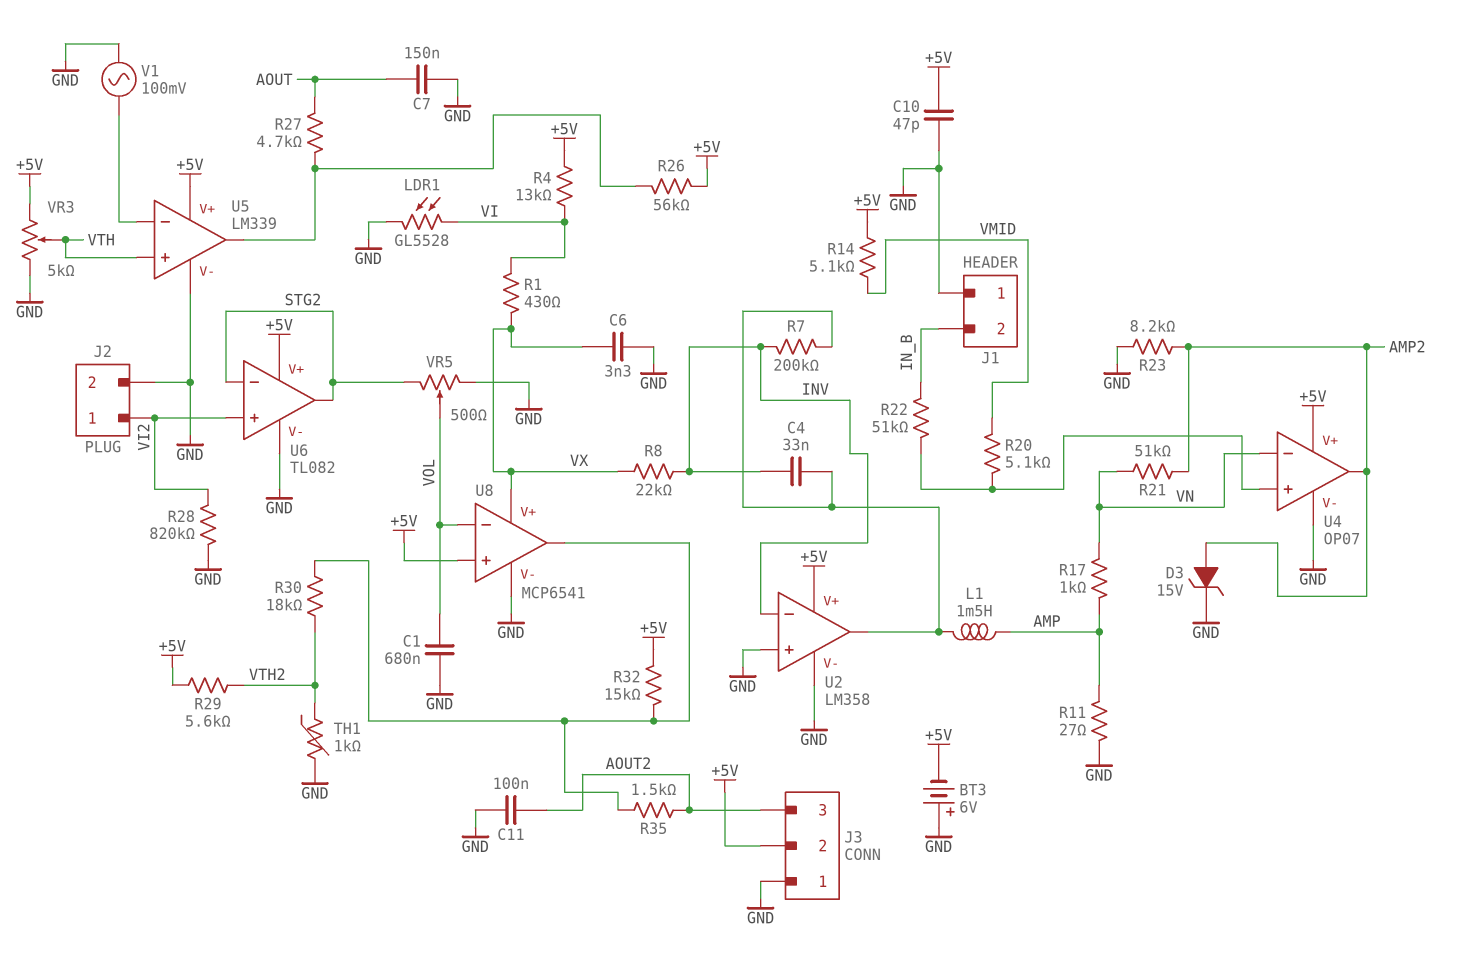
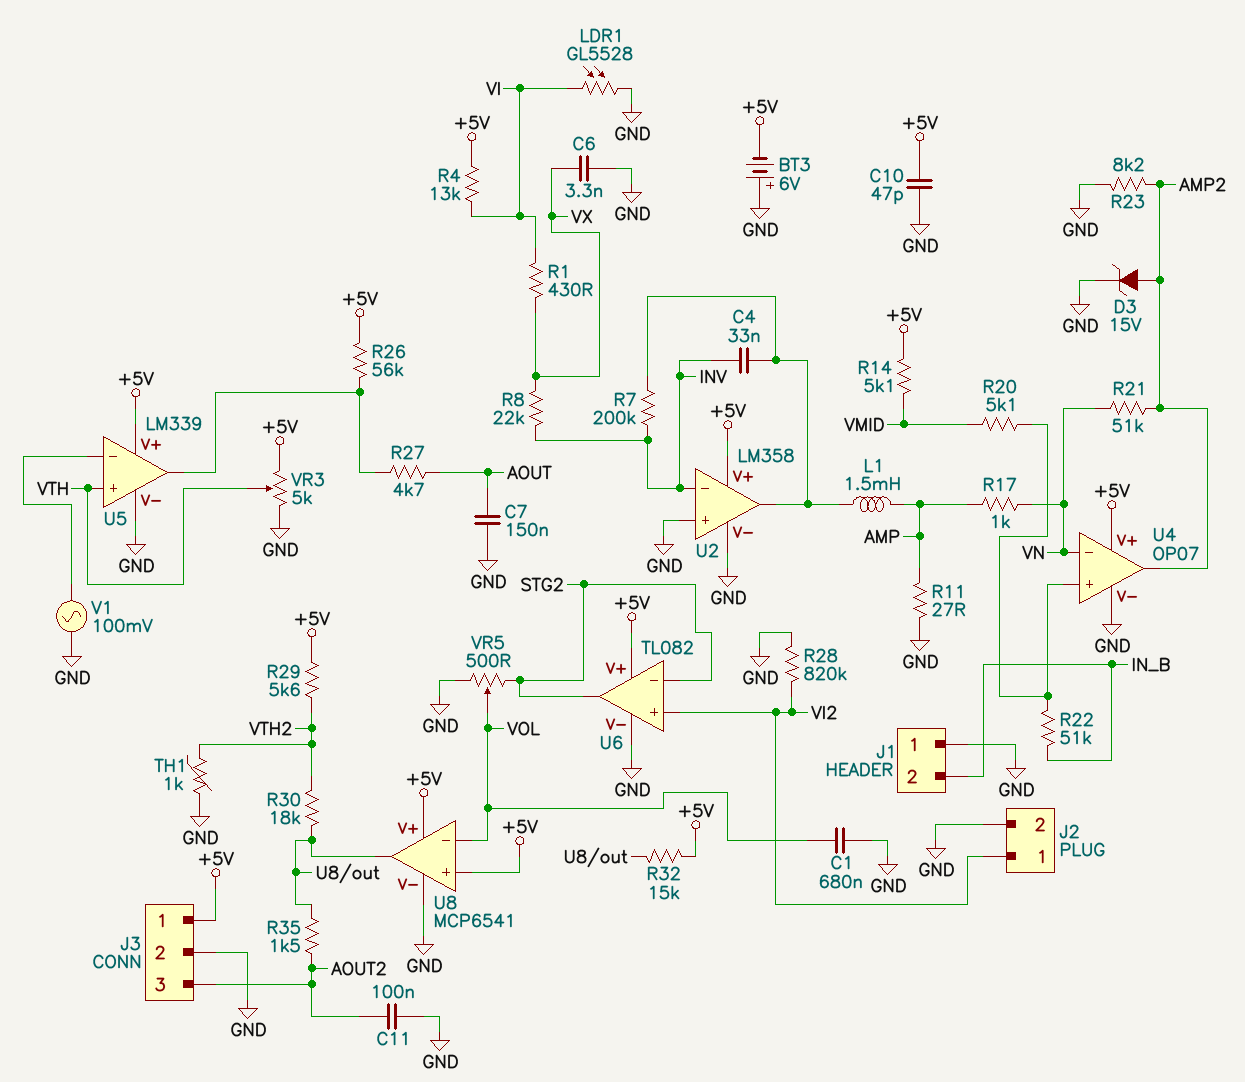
J3 pin 1: GND -> +5V
J3 pin 2: +5V -> GND
U8 pin V+: VX -> +5V

